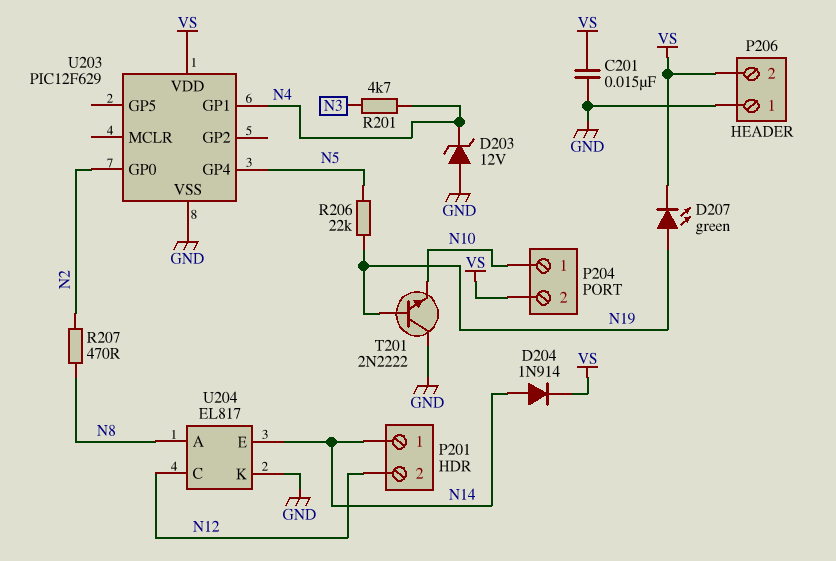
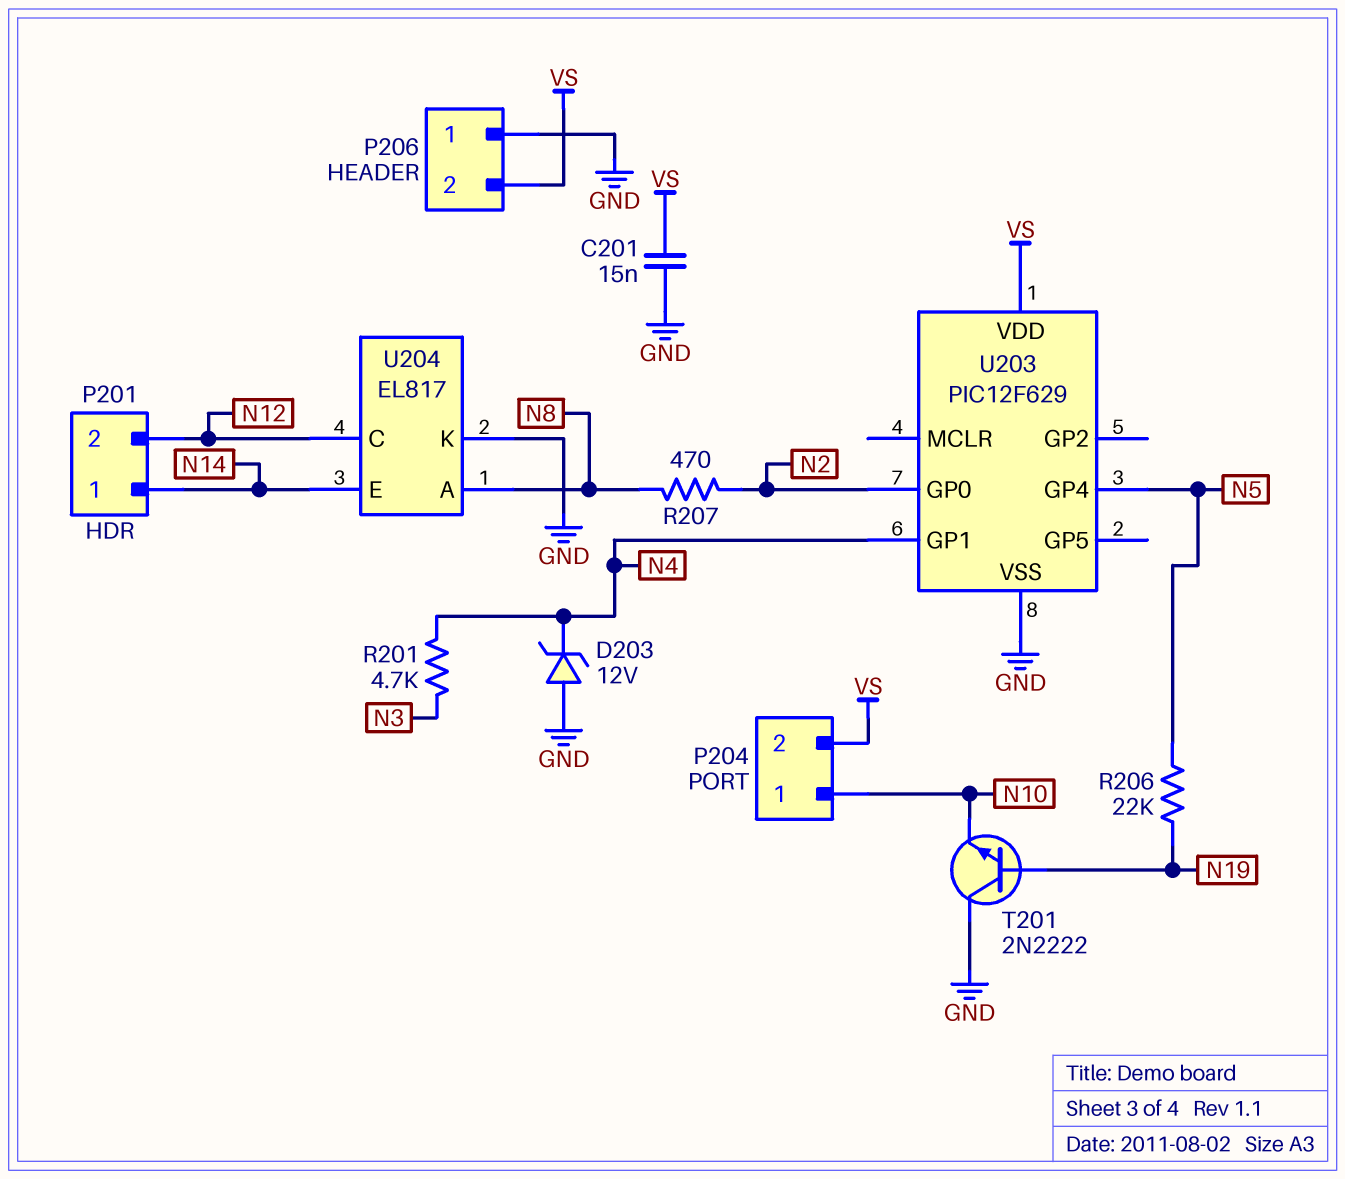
D204: diode 1N914 (A N14, K VS) -> none
D207: LED green (A N19, K VS) -> none

